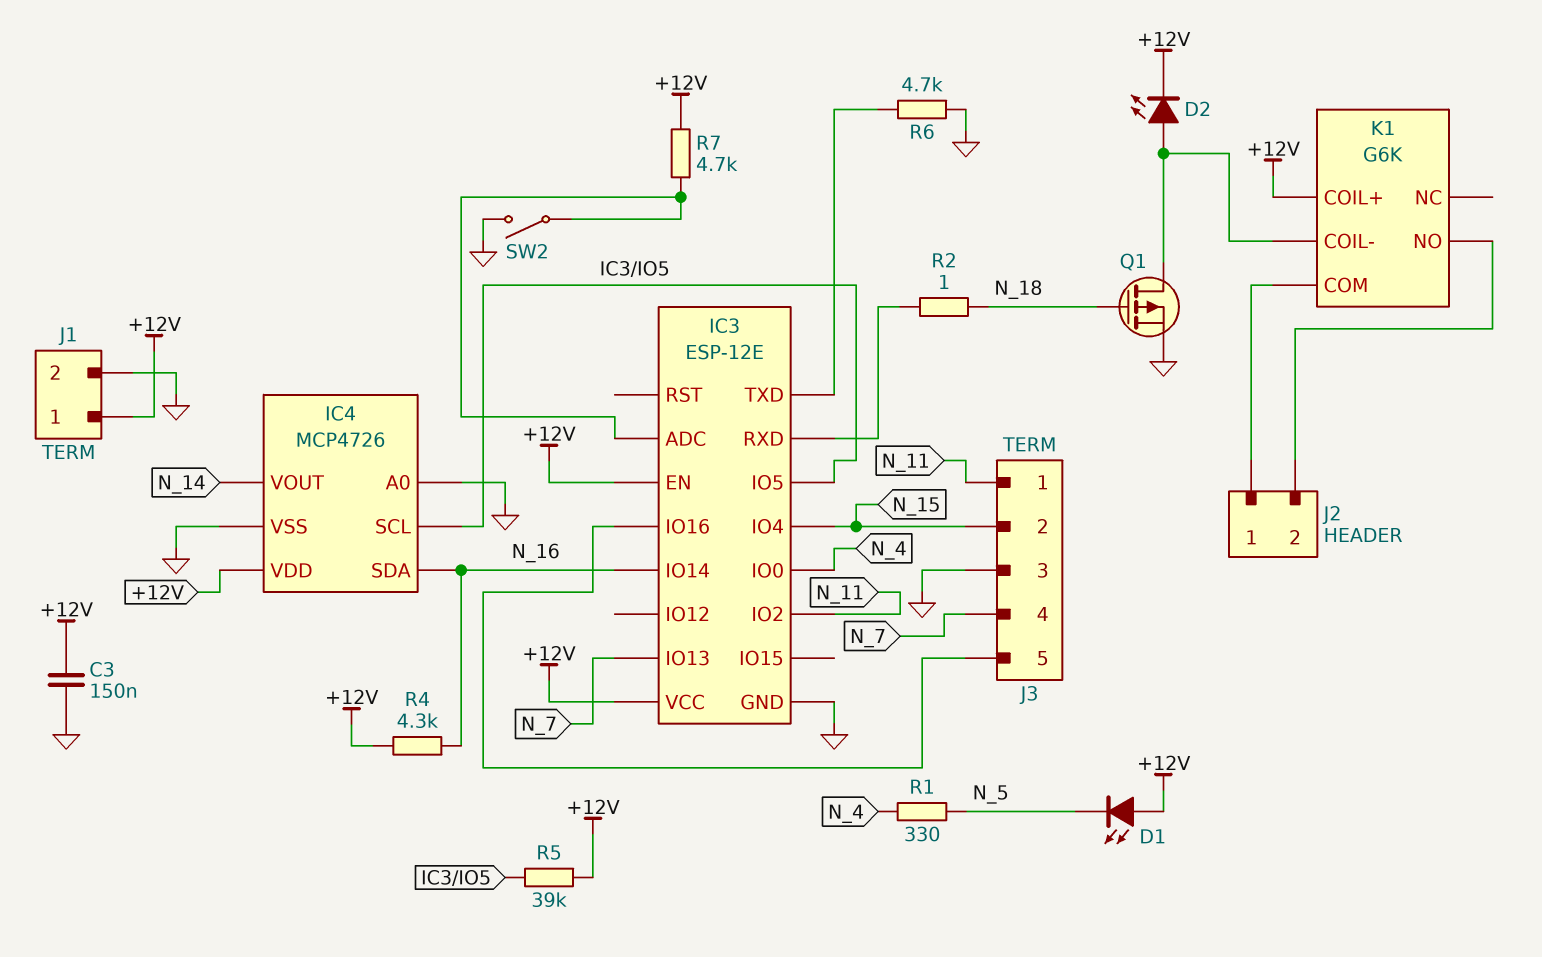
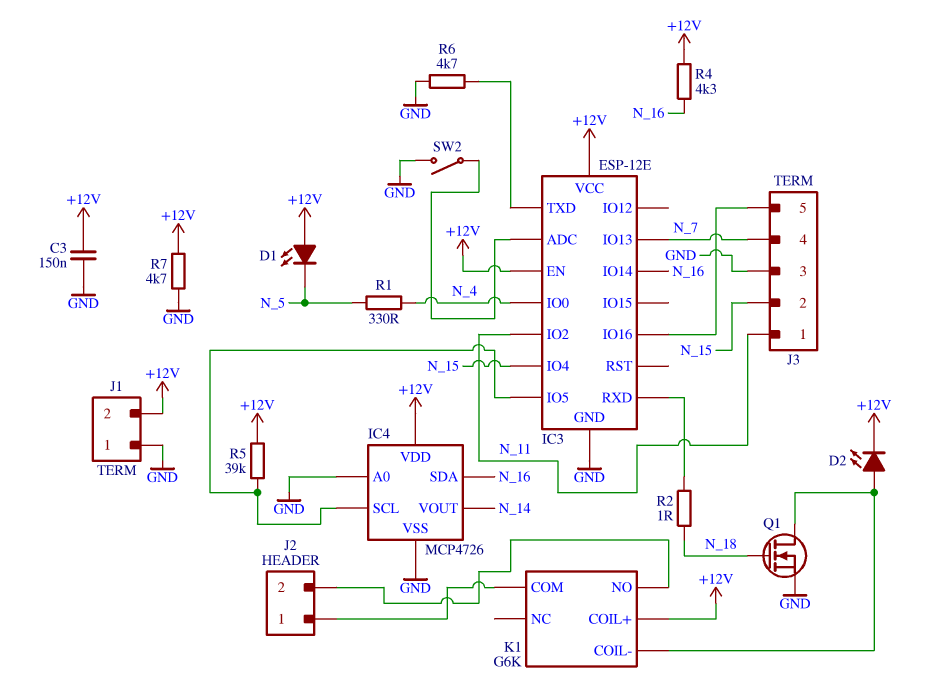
J1 pin 1: +12V -> GND
J1 pin 2: GND -> +12V
Q1: PMOS (G N_18, D K1/COIL-, S GND) -> NMOS (G N_18, D K1/COIL-, S GND)
R7: 4.7k (+12V, IC3/ADC) -> 4.7k (+12V, GND)

